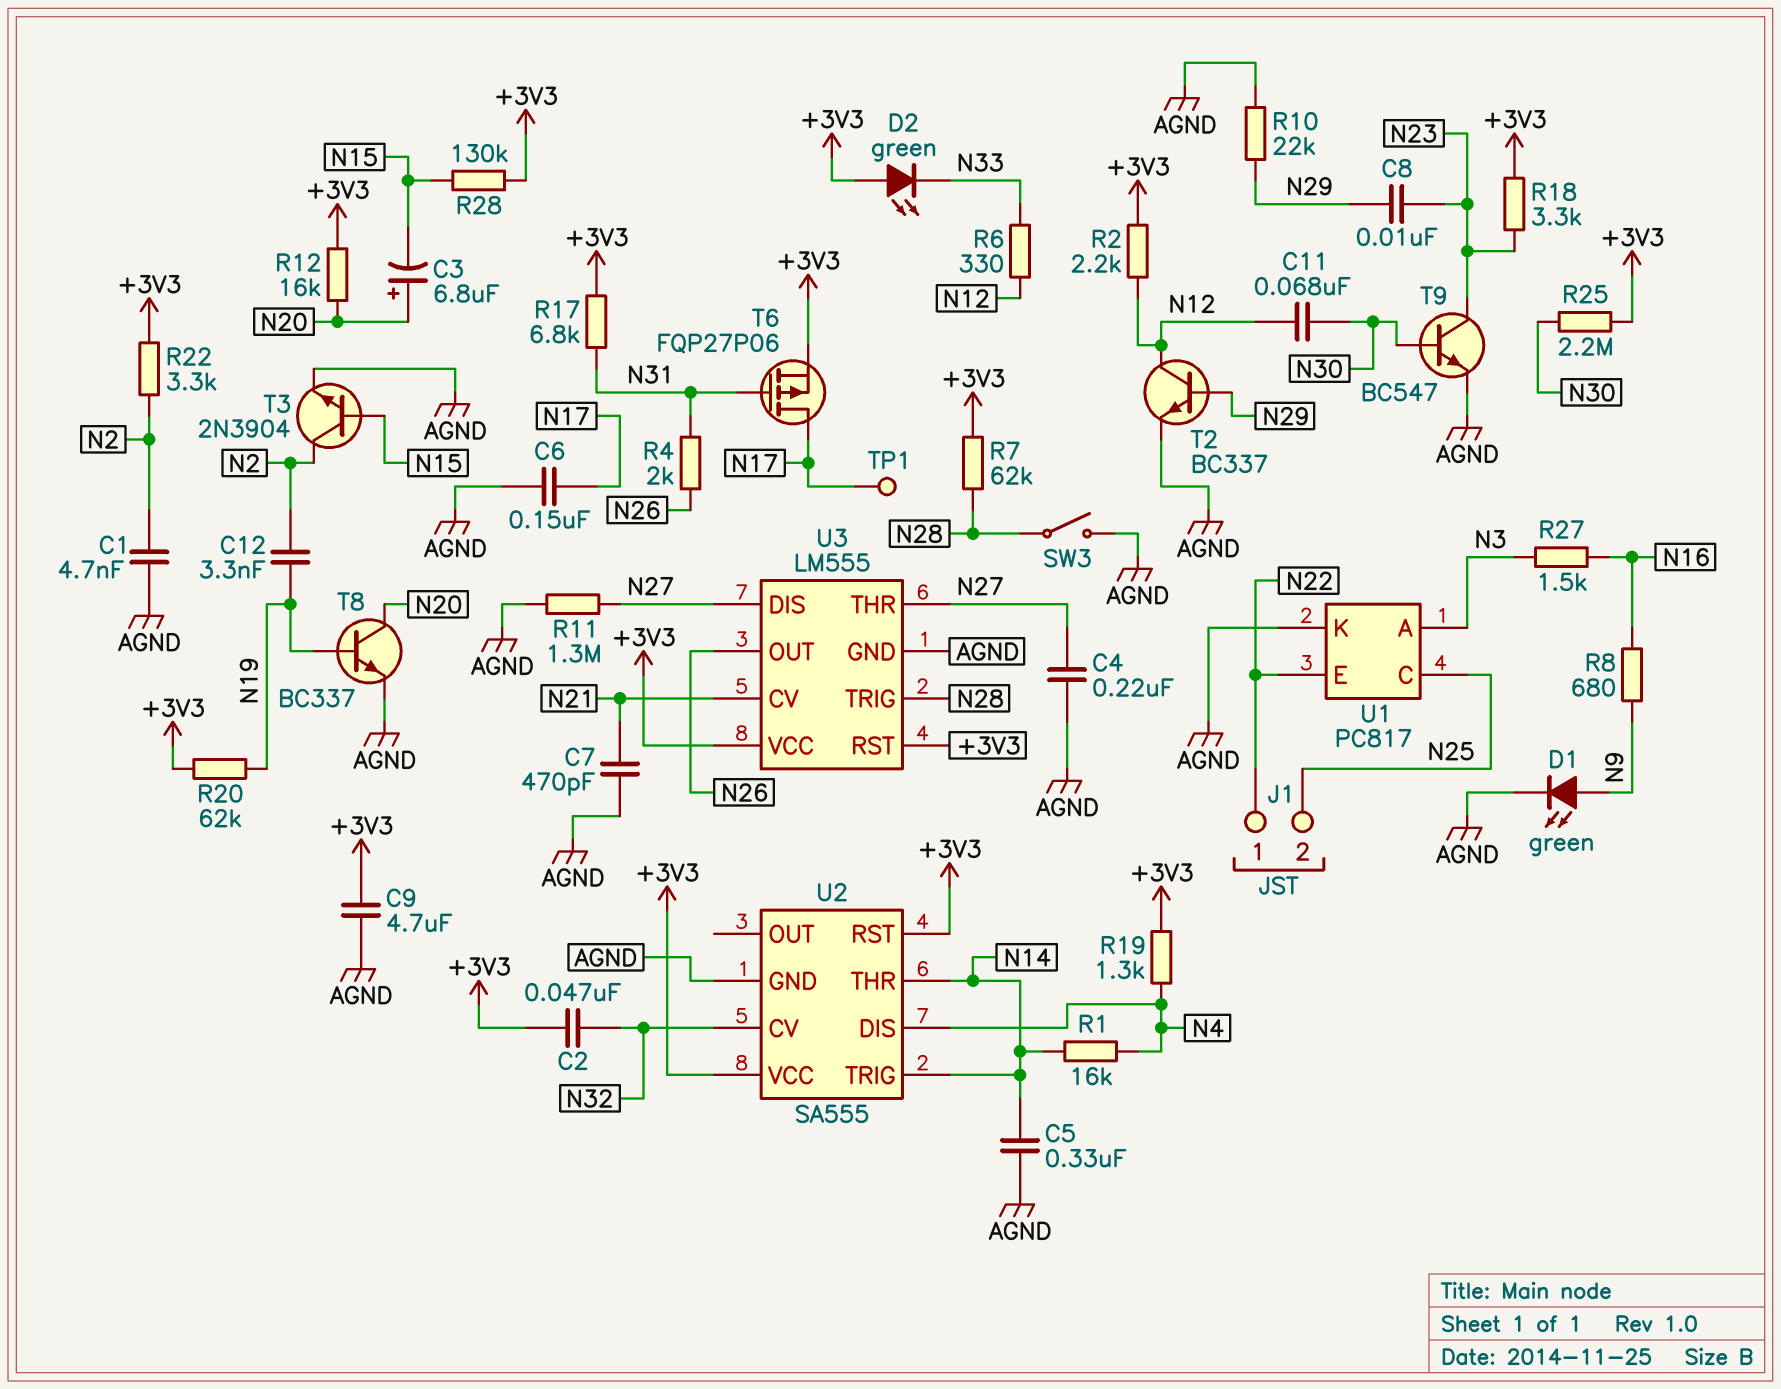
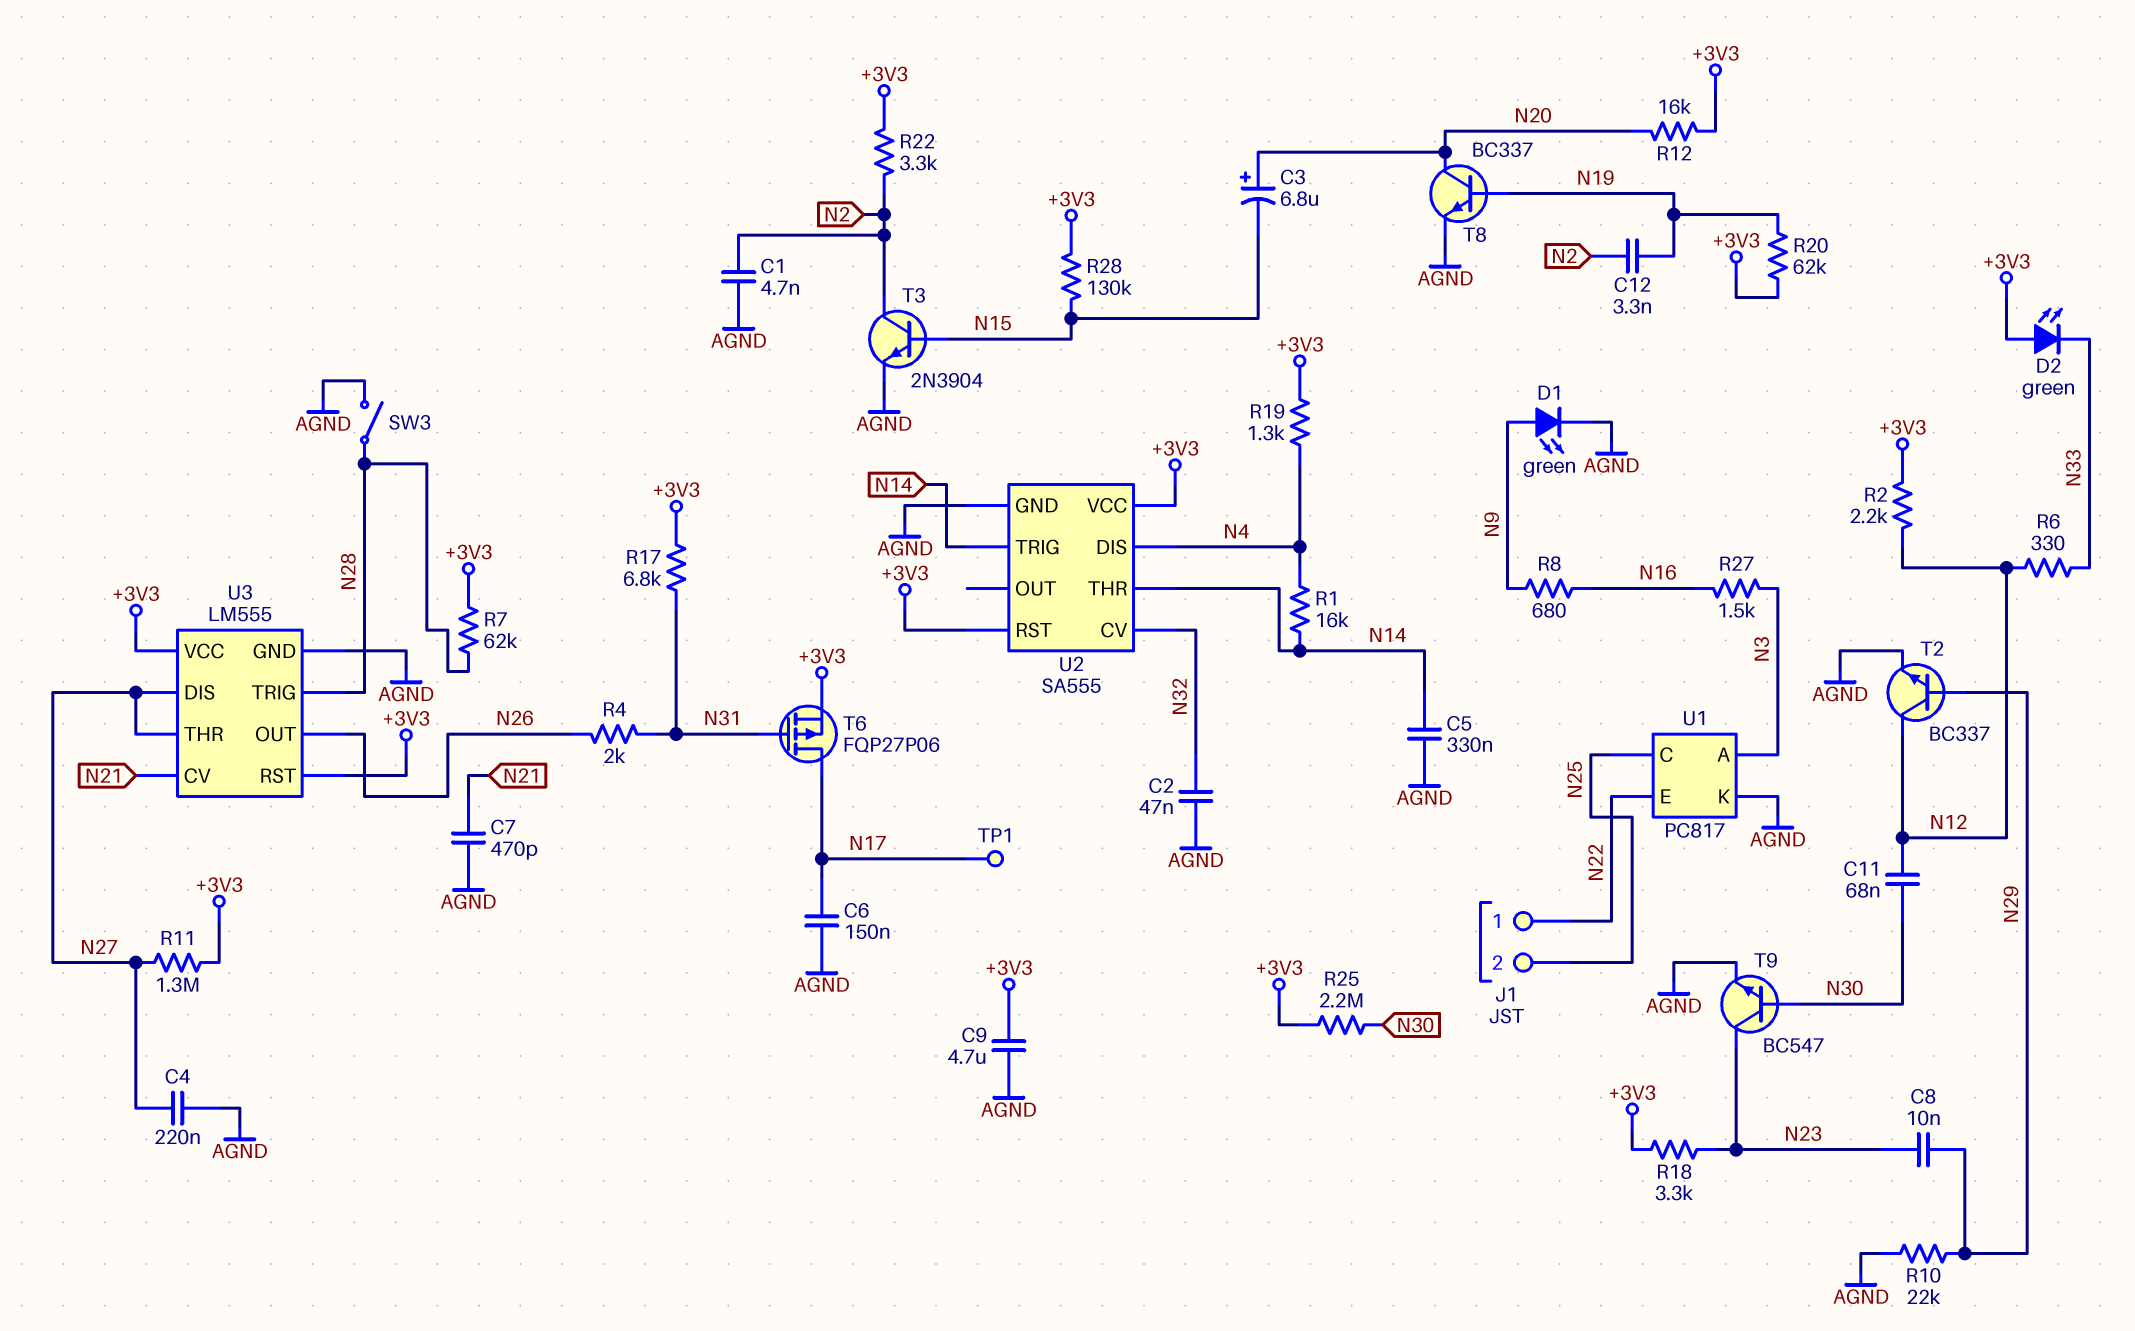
C2: 47nF (+3V3, N32) -> 47nF (AGND, N32)
R11: 1.3M (AGND, N27) -> 1.3M (+3V3, N27)

